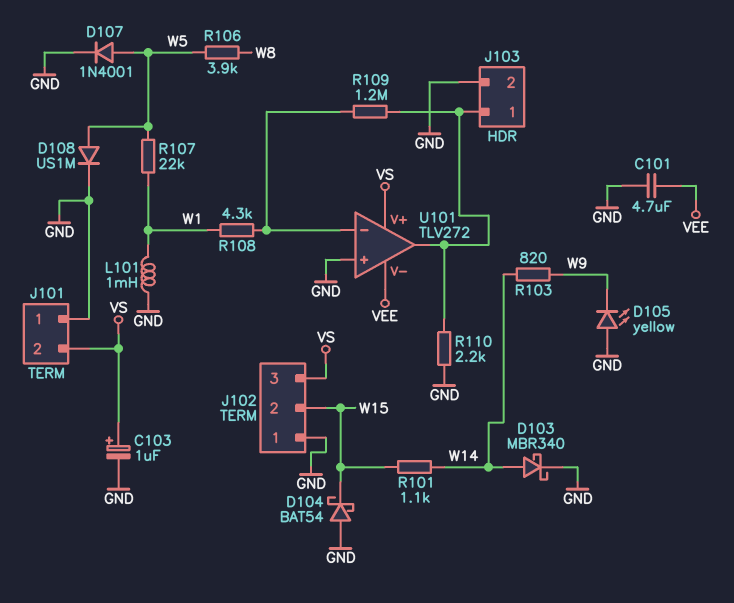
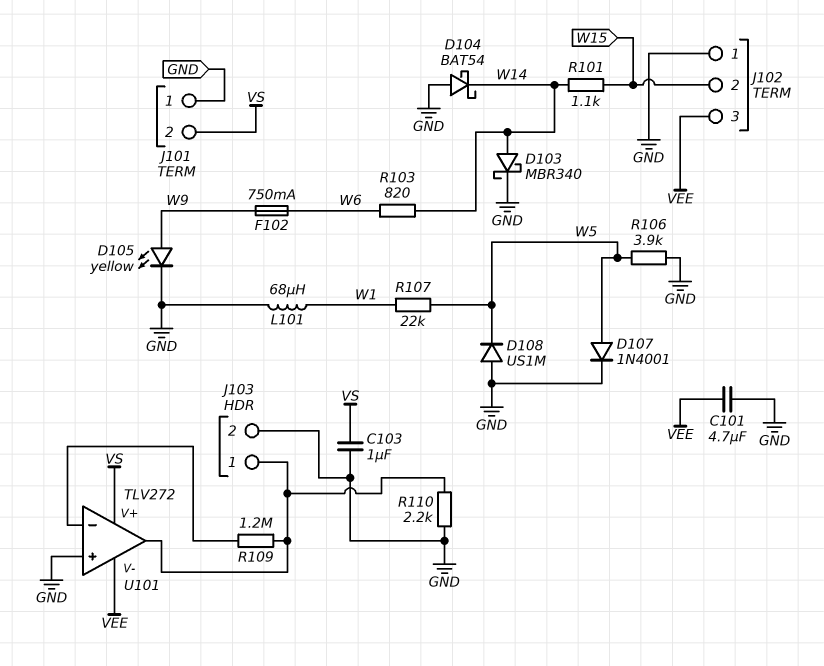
C103: 1uF (plus VS, minus GND) -> 1uF (GND, VS)
D104: schottky BAT54 (A GND, K W15) -> schottky BAT54 (A GND, K W14)
D105: LED yellow (A GND, K W9) -> LED yellow (A W9, K GND)
D108: diode US1M (A W5, K GND) -> diode US1M (A GND, K W5)
F102: none -> 750mA (W6, W9)
J102 pin 3: VS -> VEE
L101: 1mH (GND, W1) -> 68uH (GND, W1)
R103: 820 (W9, W14) -> 820 (W6, W14)
R106: 3.9k (W5, W8) -> 3.9k (GND, W5)
R108: 4.3k (U101/in-, W1) -> none

